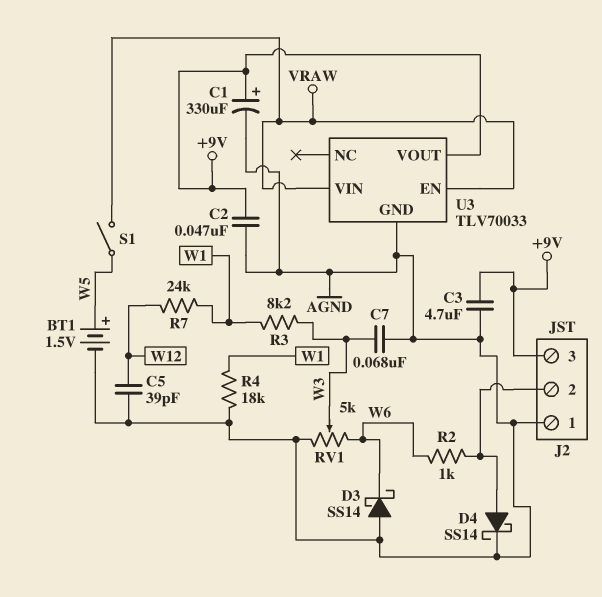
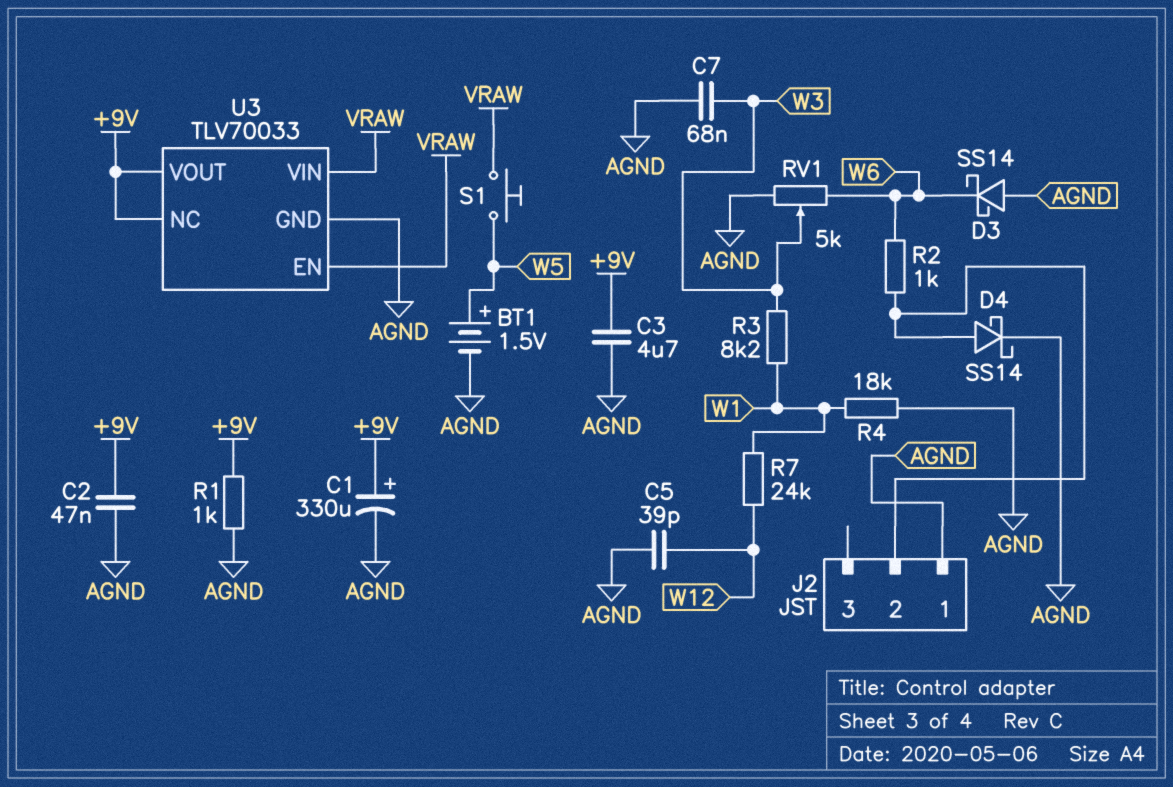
J2 pin 3: +9V -> none
R1: none -> 1k (+9V, AGND)
S1: switch (VRAW, W5) -> button (VRAW, W5)
U3 pin NC: none -> +9V

